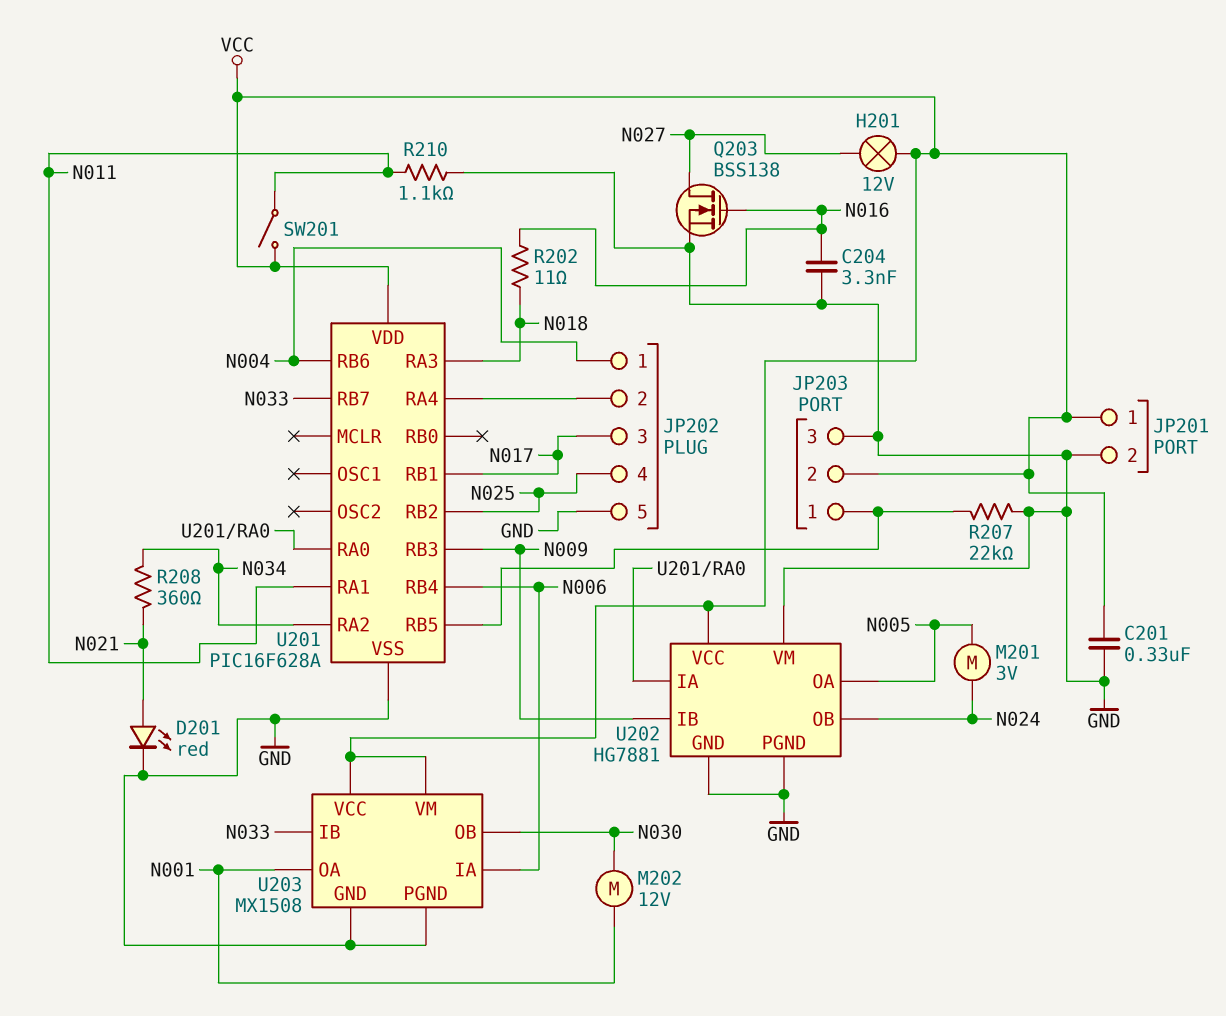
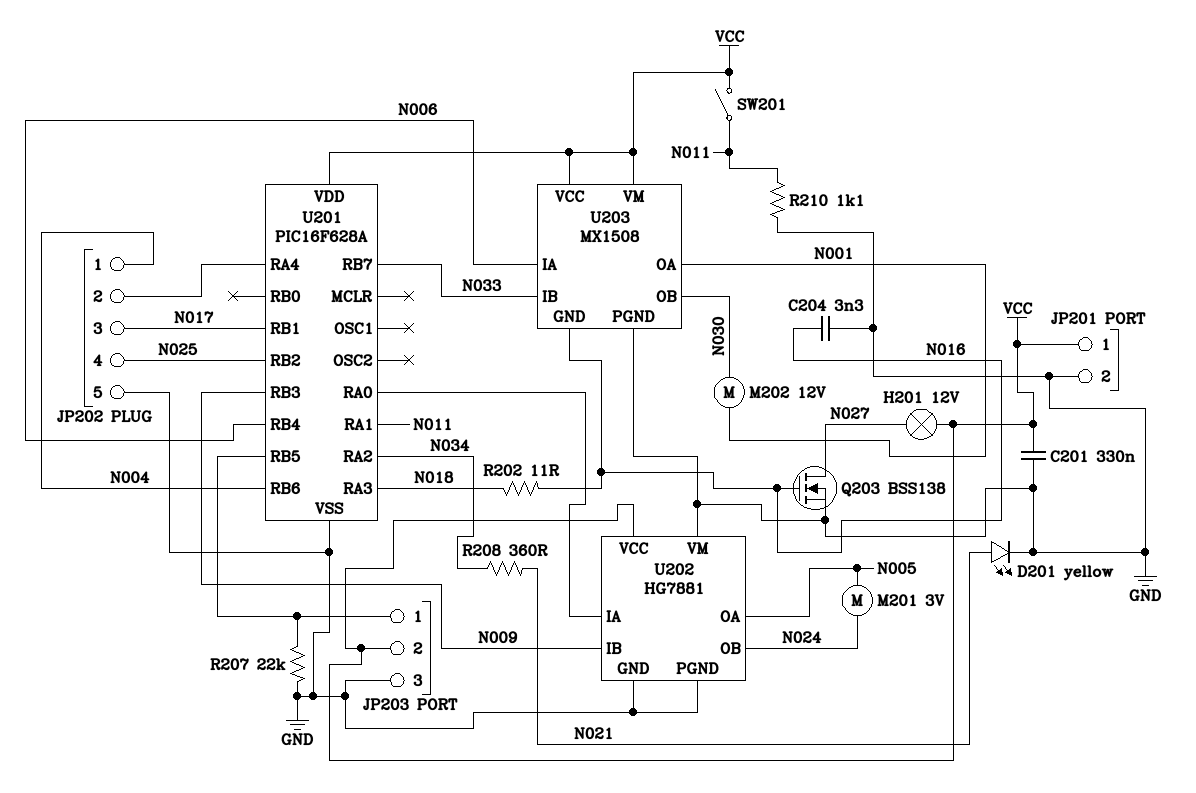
D201: LED red (A N021, K GND) -> LED yellow (A N021, K GND)
U203 pin GND: GND -> N016

